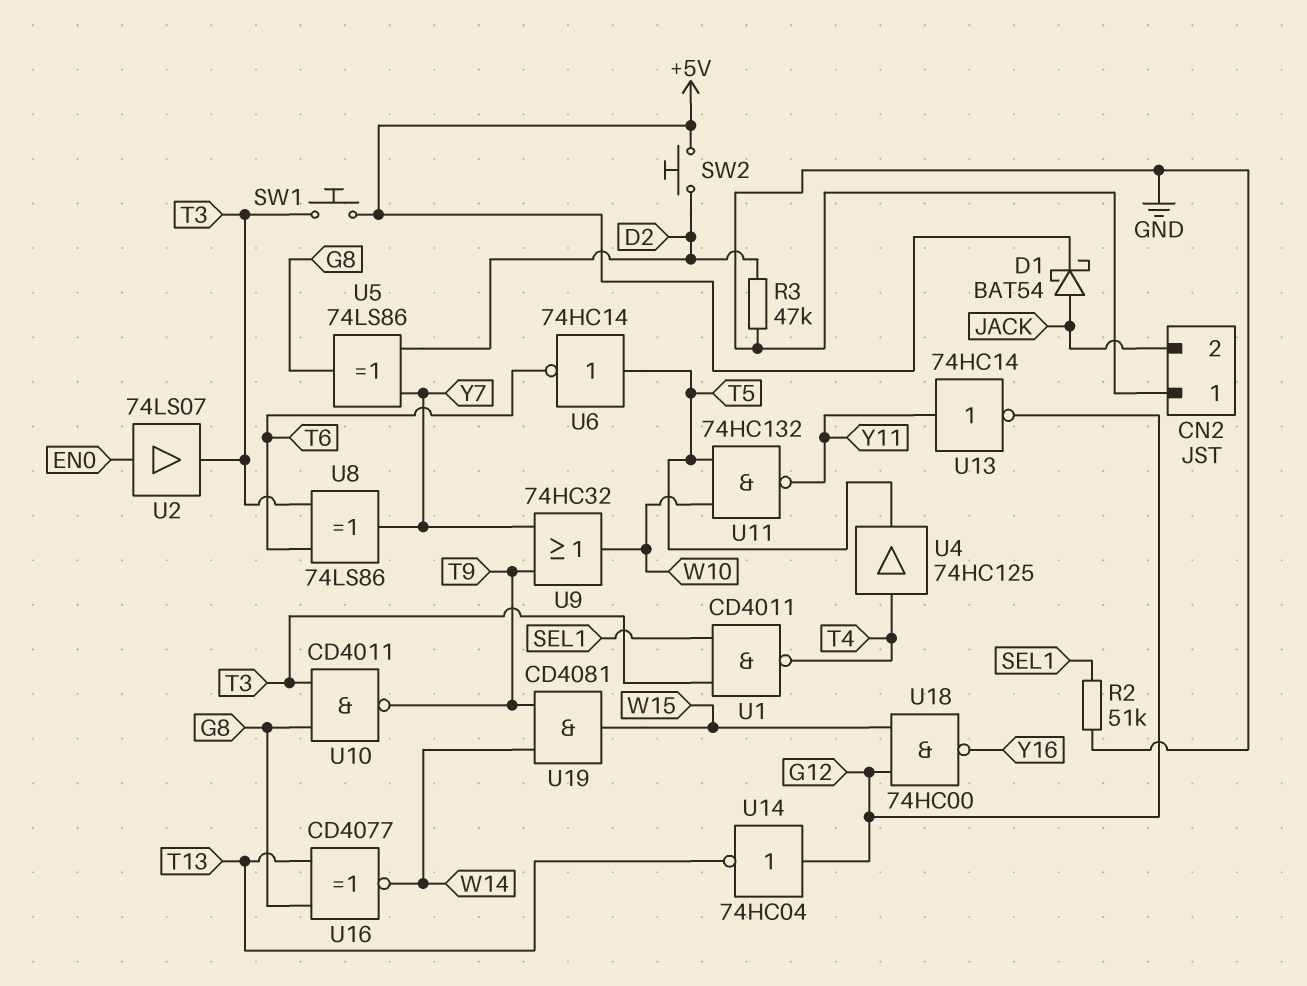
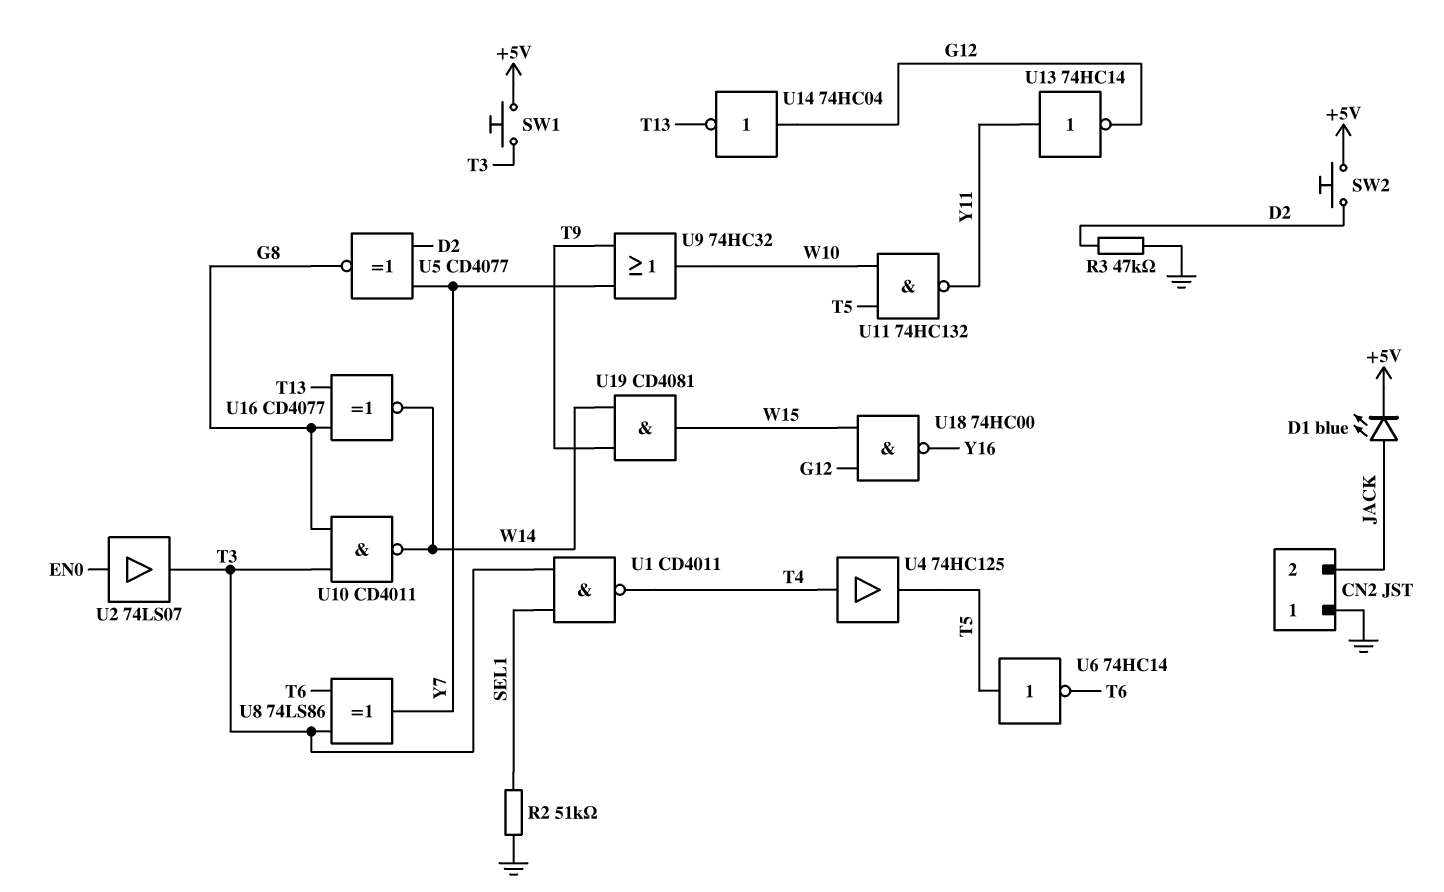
D1: schottky BAT54 (A JACK, K +5V) -> LED blue (A JACK, K +5V)
U5: XOR 74LS86 (in D2, in Y7, out G8) -> XNOR CD4077 (in D2, in Y7, out G8)
U10: NAND CD4011 (in G8, in T3, out T9) -> NAND CD4011 (in G8, in T3, out W14)

